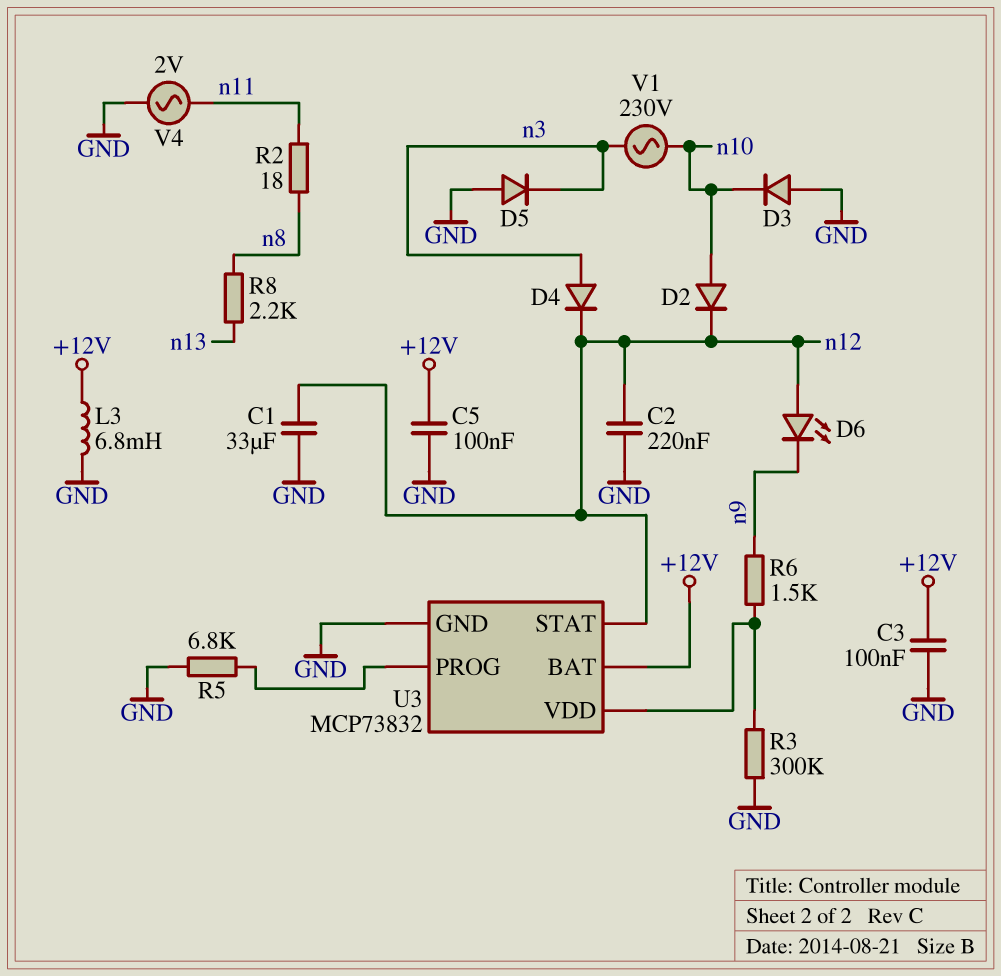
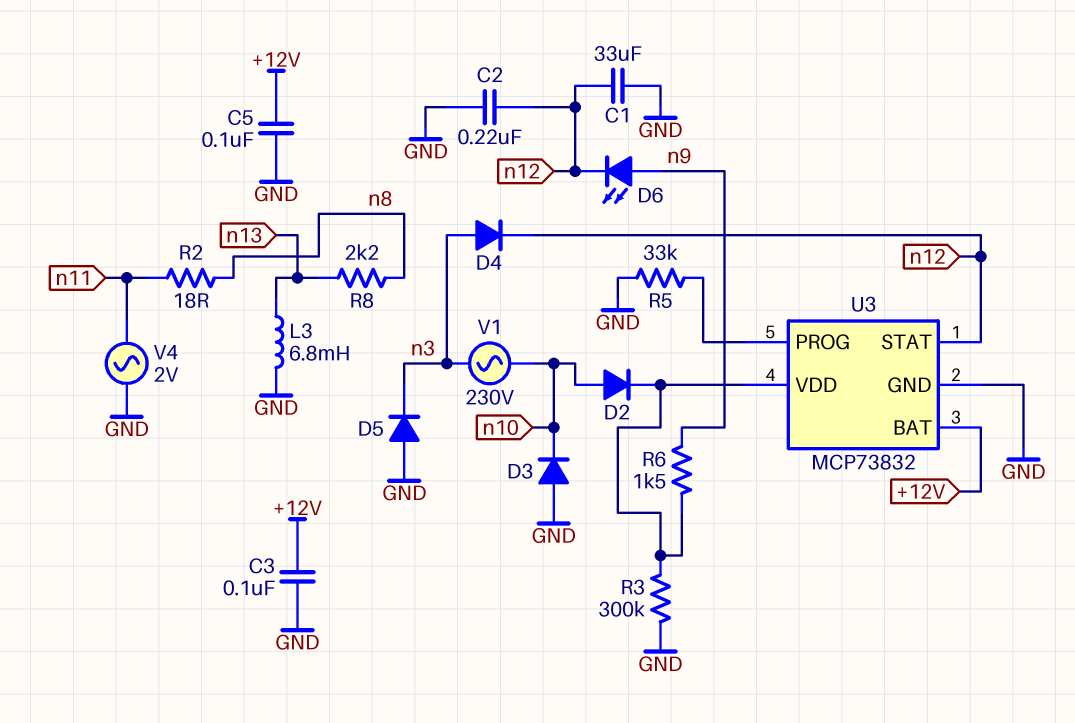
D2: diode (A n10, K n12) -> diode (A n10, K U3/VDD)
D6: LED (A n12, K n9) -> LED (A n9, K n12)
L3: 6.8mH (+12V, GND) -> 6.8mH (GND, n13)
R5: 6.8k (GND, U3/PROG) -> 33k (GND, U3/PROG)

